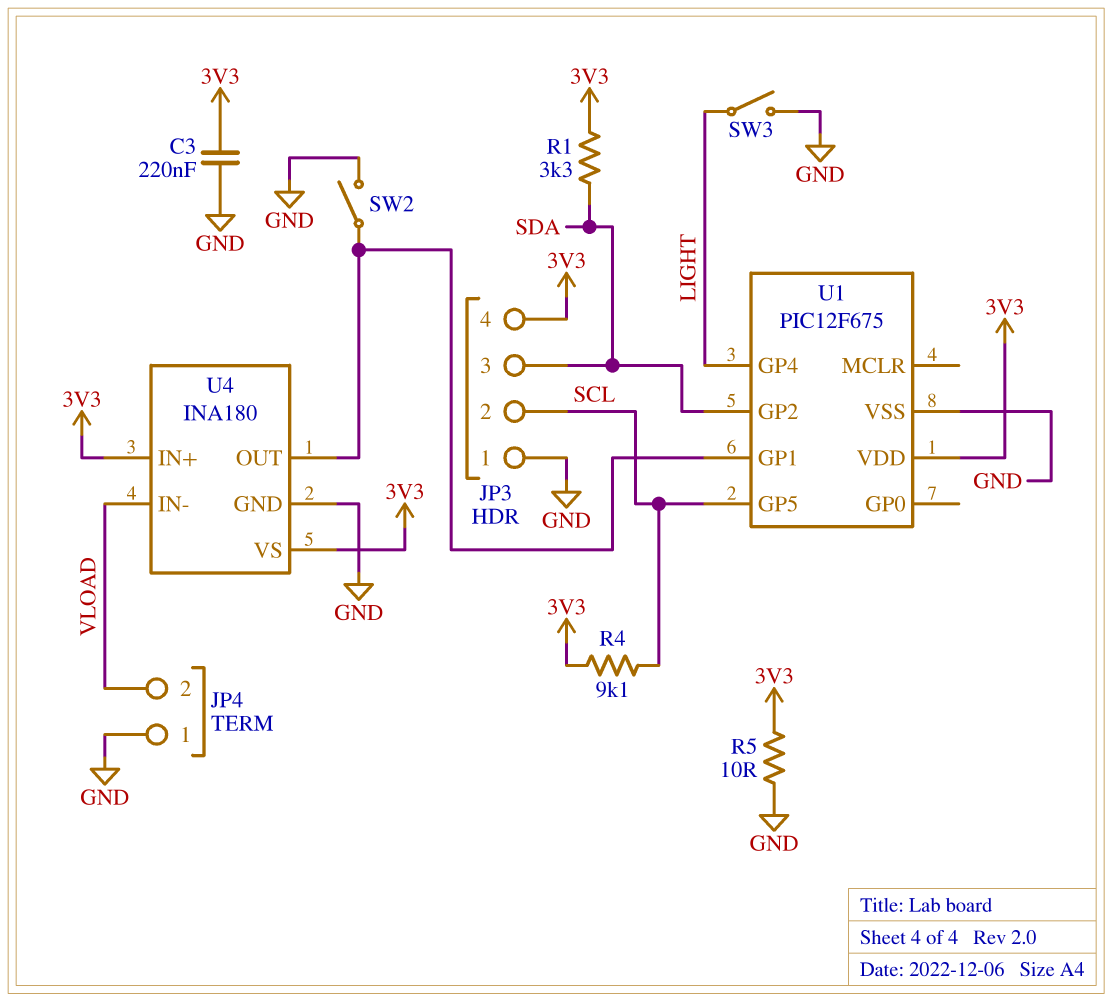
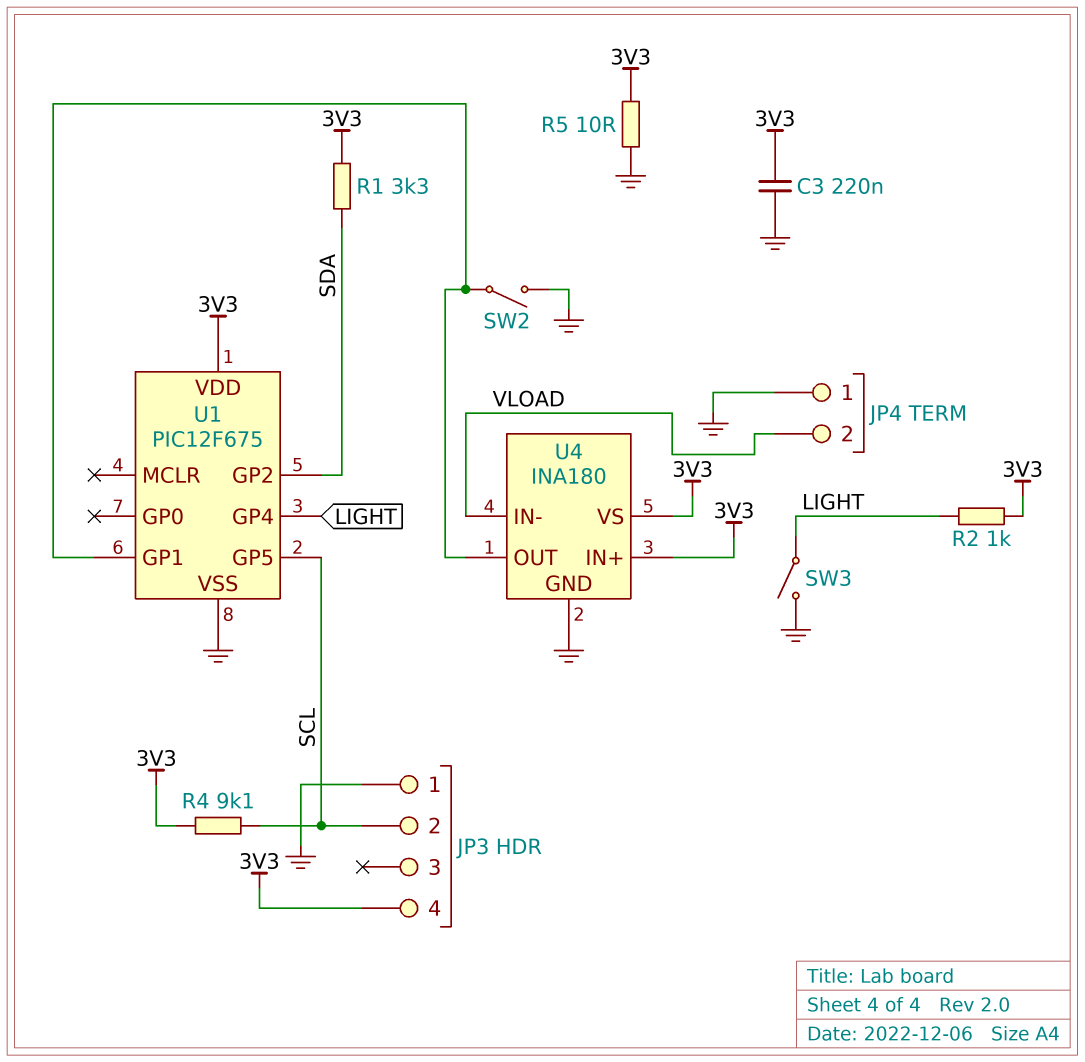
JP3 pin 3: SDA -> none
R2: none -> 1k (3V3, LIGHT)

